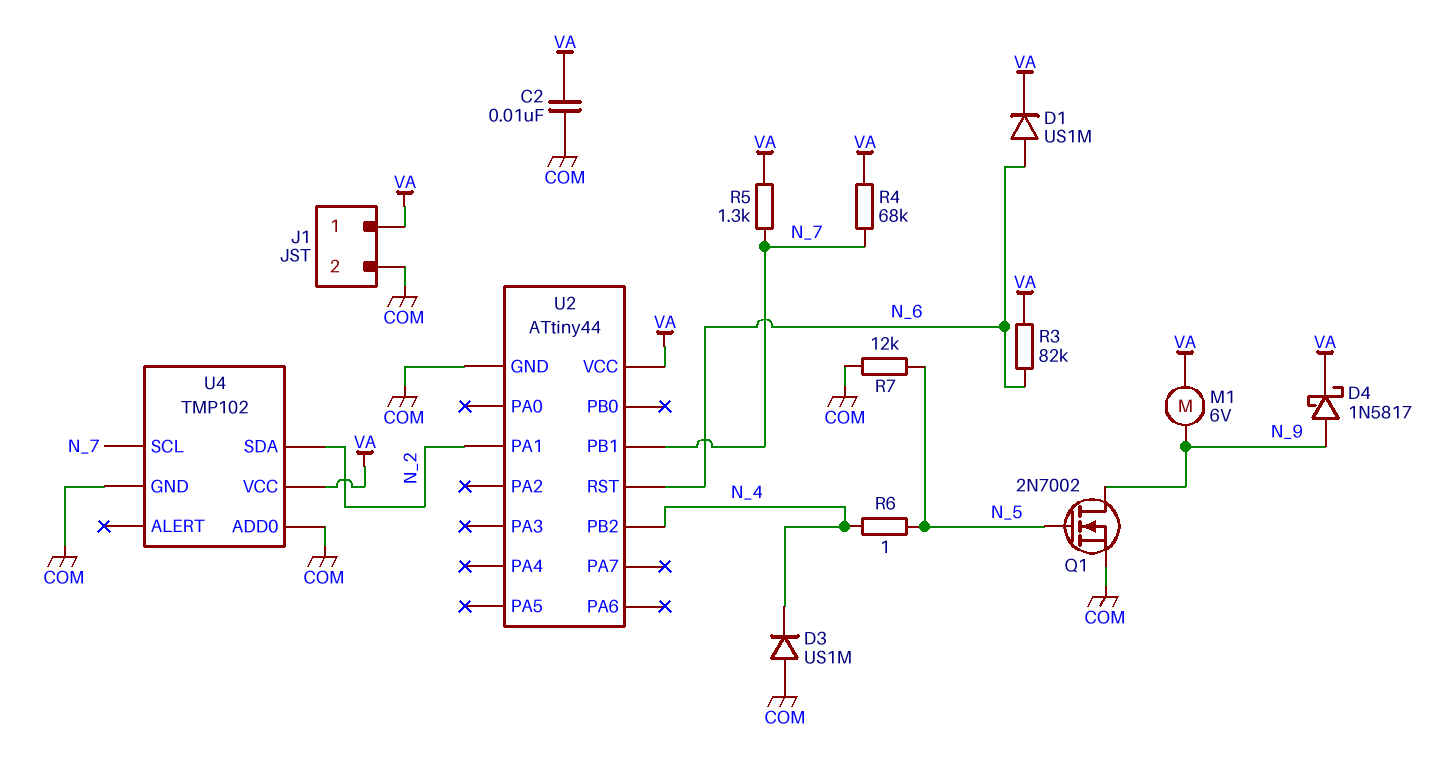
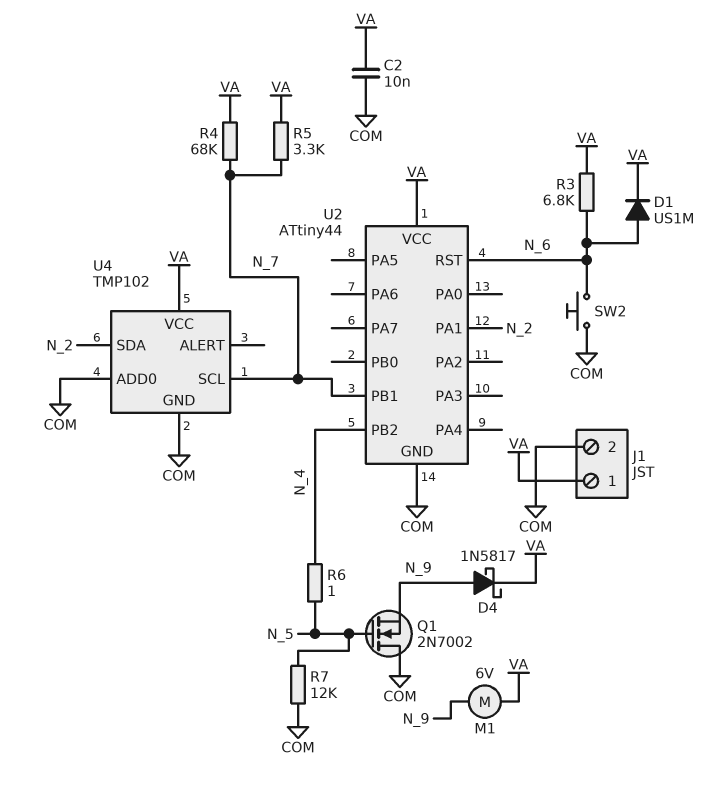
D3: diode US1M (A COM, K N_4) -> none
Q1: NMOS 2N7002 (G N_5, D N_9, S COM) -> NMOS 2N7002 (G N_5, D COM, S N_9)
R3: 82k (N_6, VA) -> 6.8k (N_6, VA)
R5: 1.3k (N_7, VA) -> 3.3k (N_7, VA)
SW2: none -> button (COM, N_6)

